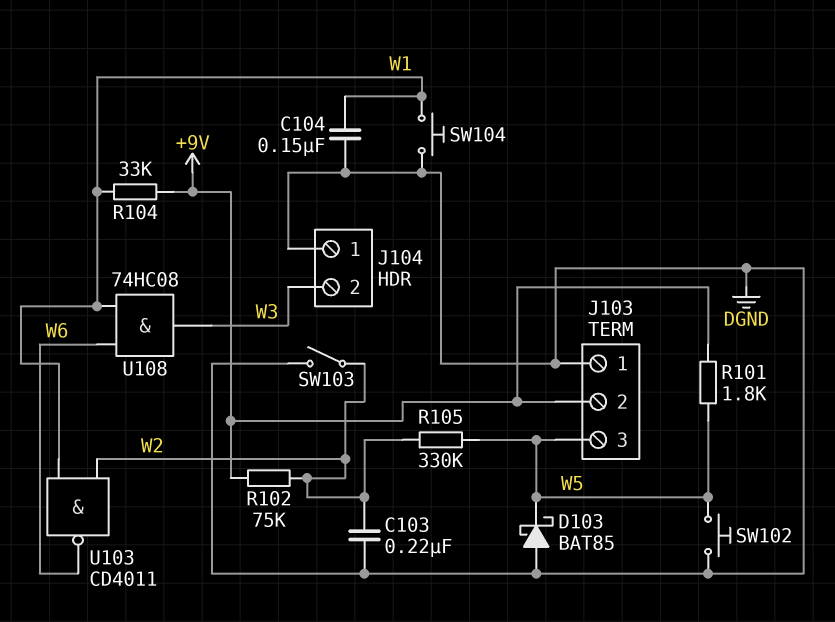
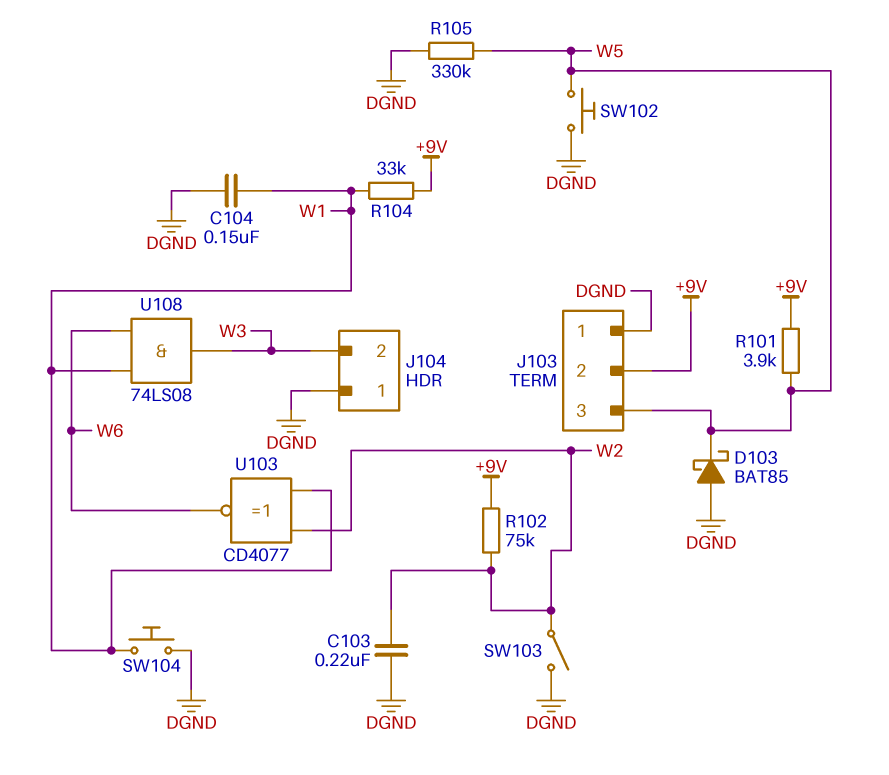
R101: 1.8k (+9V, W5) -> 3.9k (+9V, W5)
R105: 330k (W2, W5) -> 330k (DGND, W5)
U103: NAND CD4011 (in W1, in W2, out W6) -> XNOR CD4077 (in W1, in W2, out W6)
U108: AND 74HC08 (in W1, in W6, out W3) -> AND 74LS08 (in W1, in W6, out W3)

